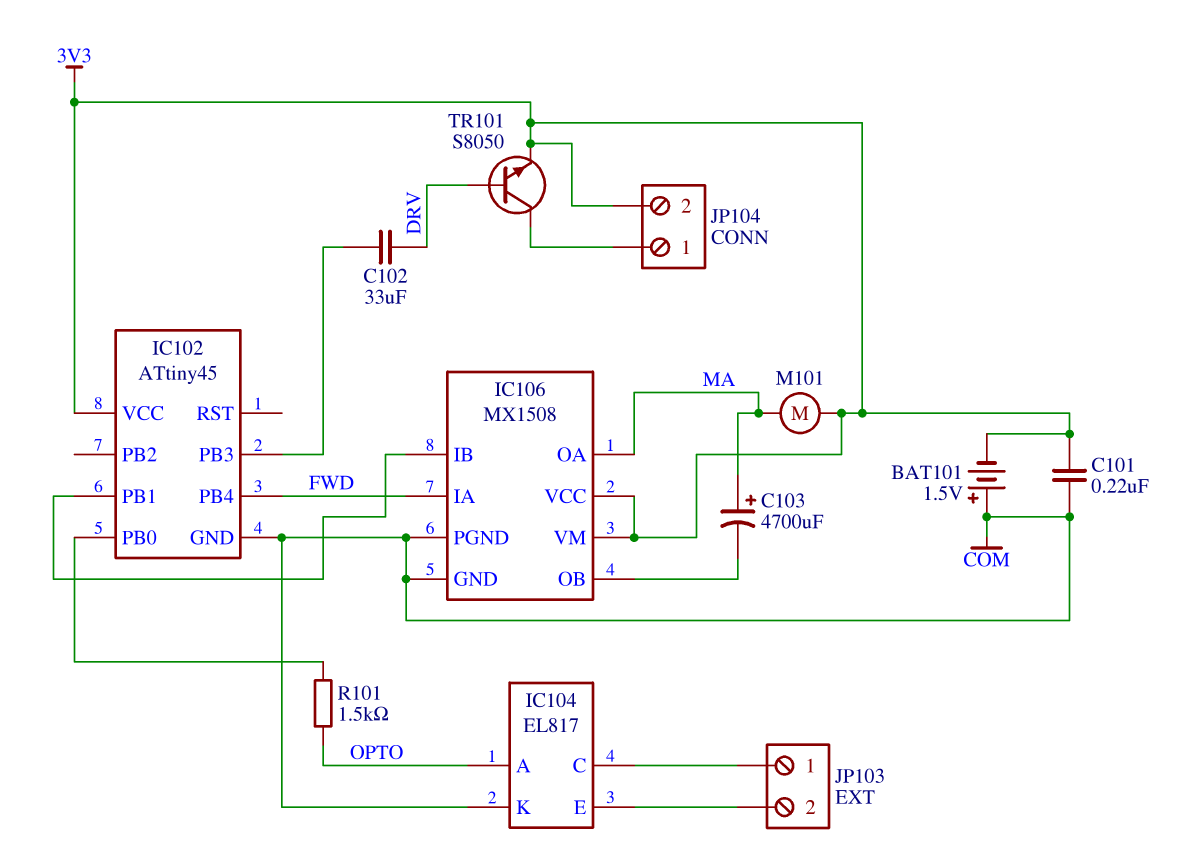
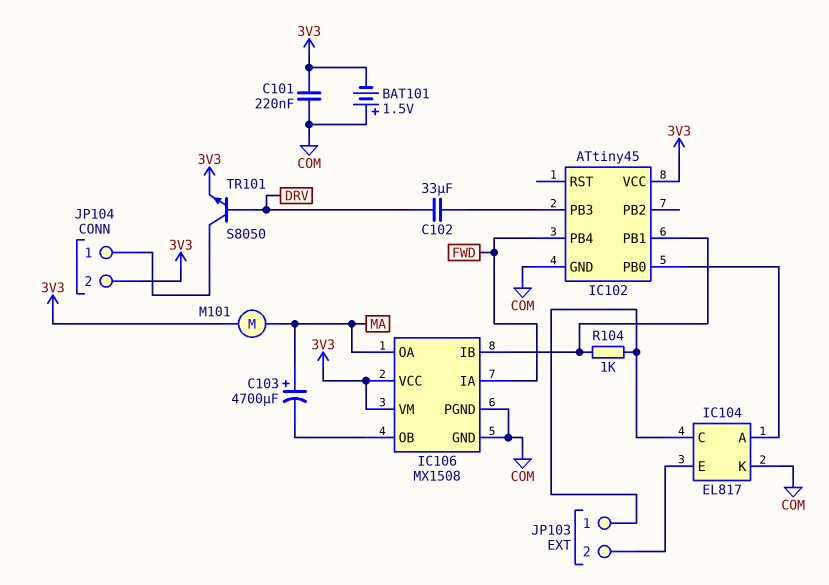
IC104 pin A: OPTO -> IC102/PB0
R101: 1.5k (IC102/PB0, OPTO) -> none
R104: none -> 1k (IC102/PB1, IC104/C)

